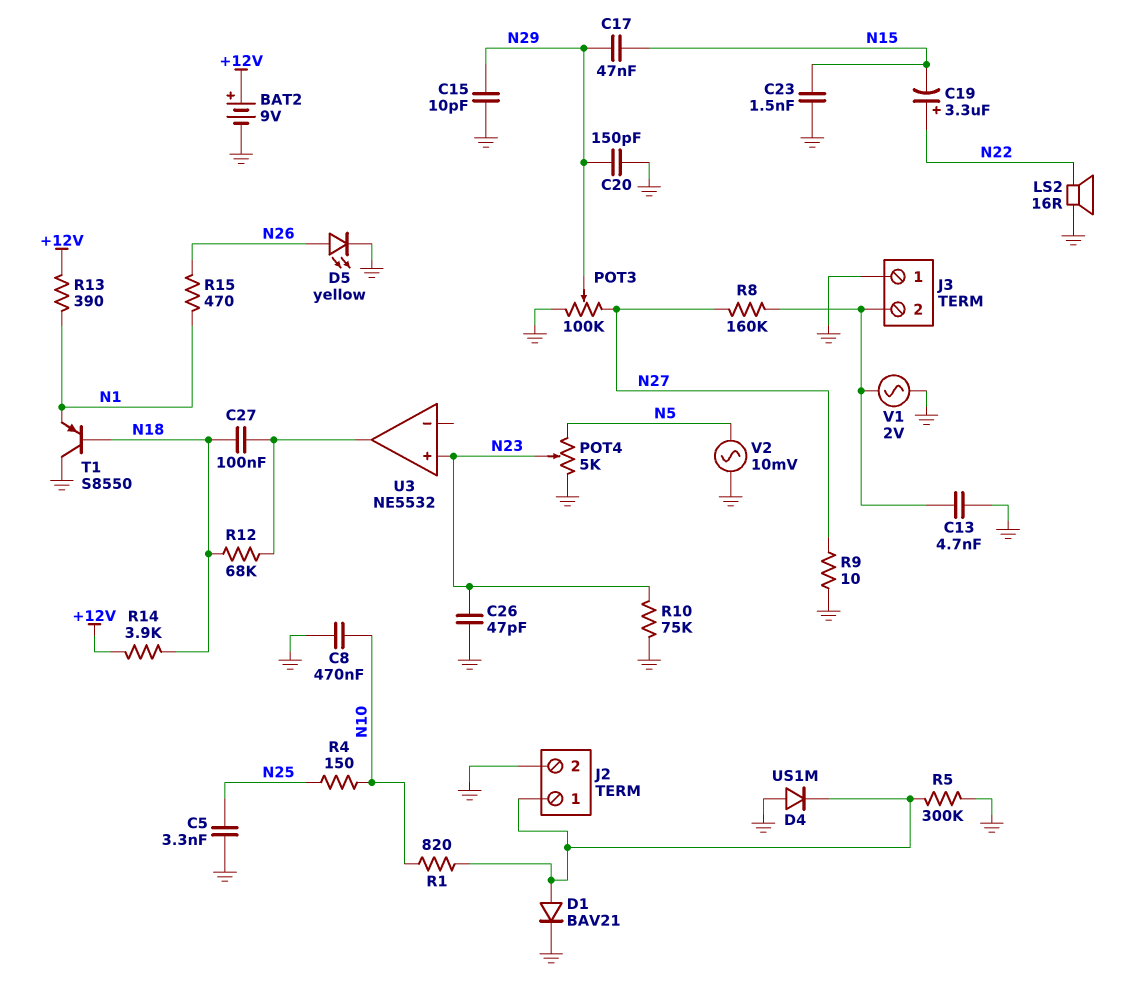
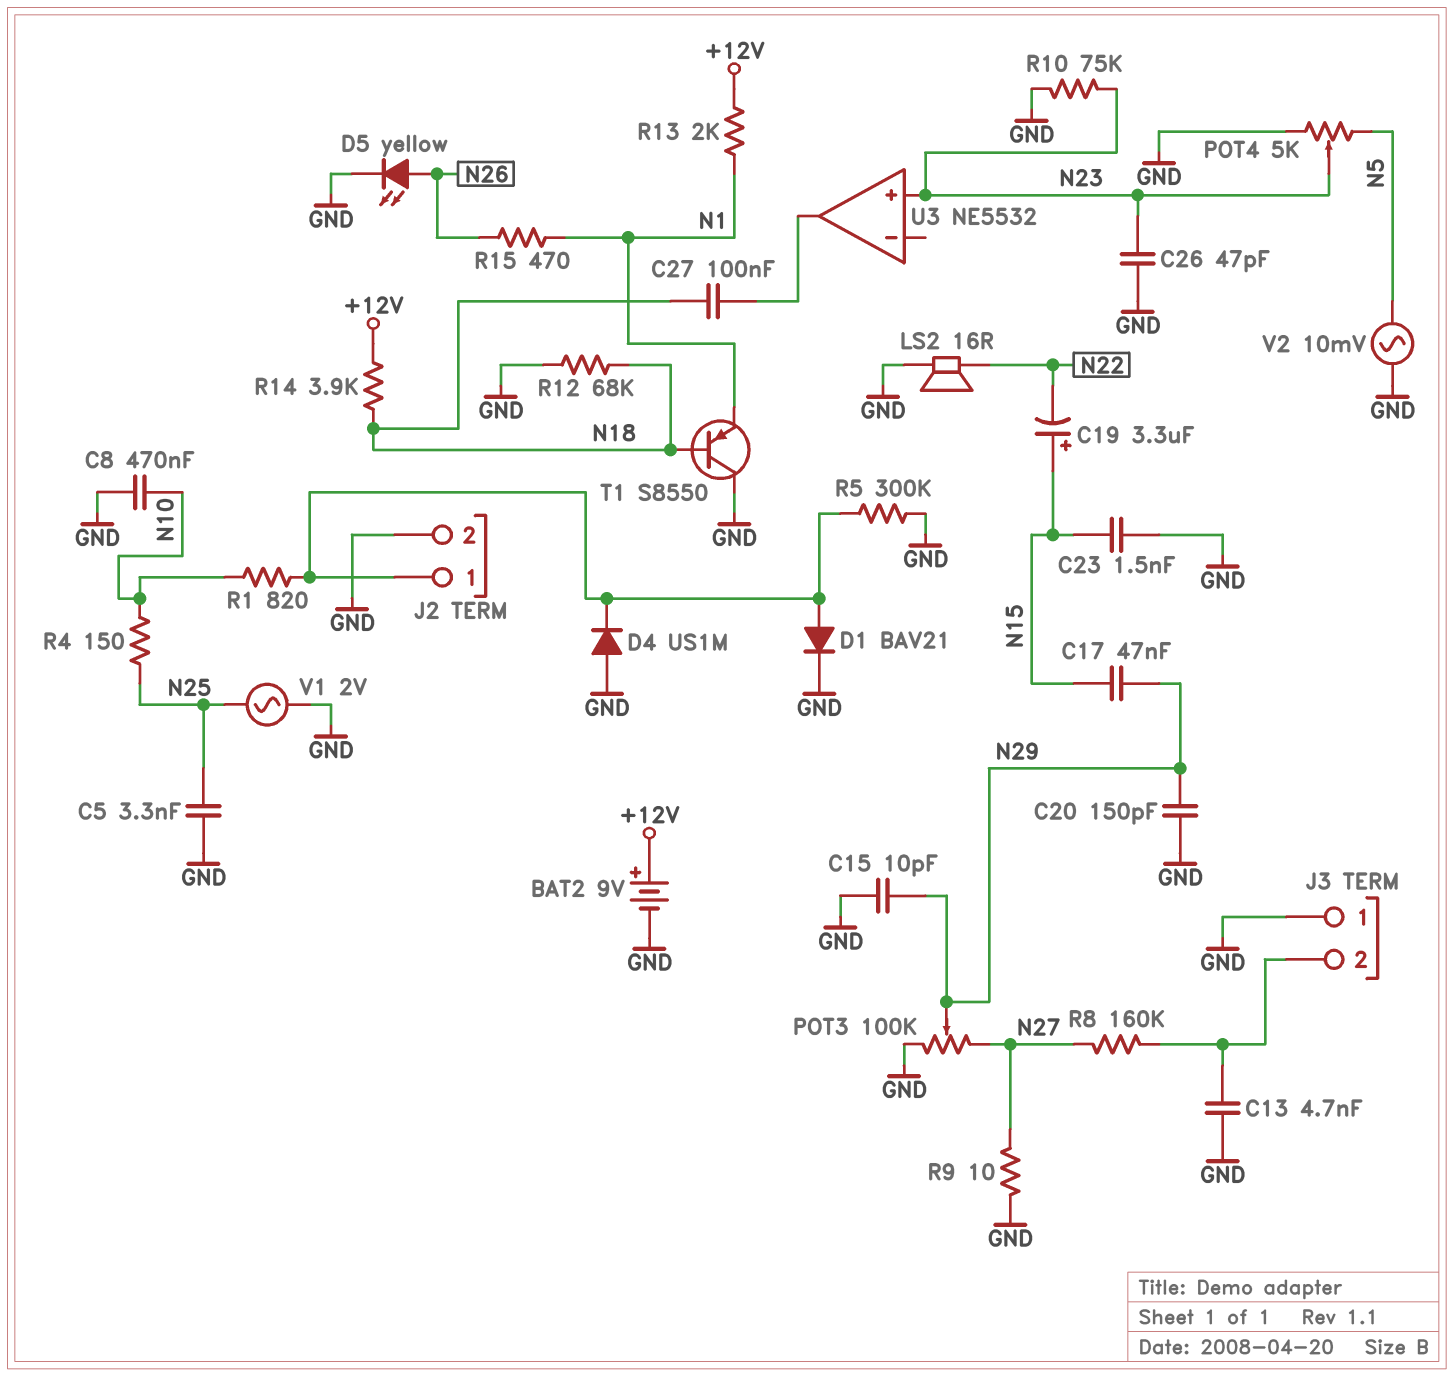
C19: 3.3uF (plus N22, minus N15) -> 3.3uF (plus N15, minus N22)
R12: 68k (N18, U3/out) -> 68k (GND, N18)
R13: 390 (+12V, N1) -> 2k (+12V, N1)
V1: AC 2V (GND, J3/2) -> AC 2V (GND, N25)

